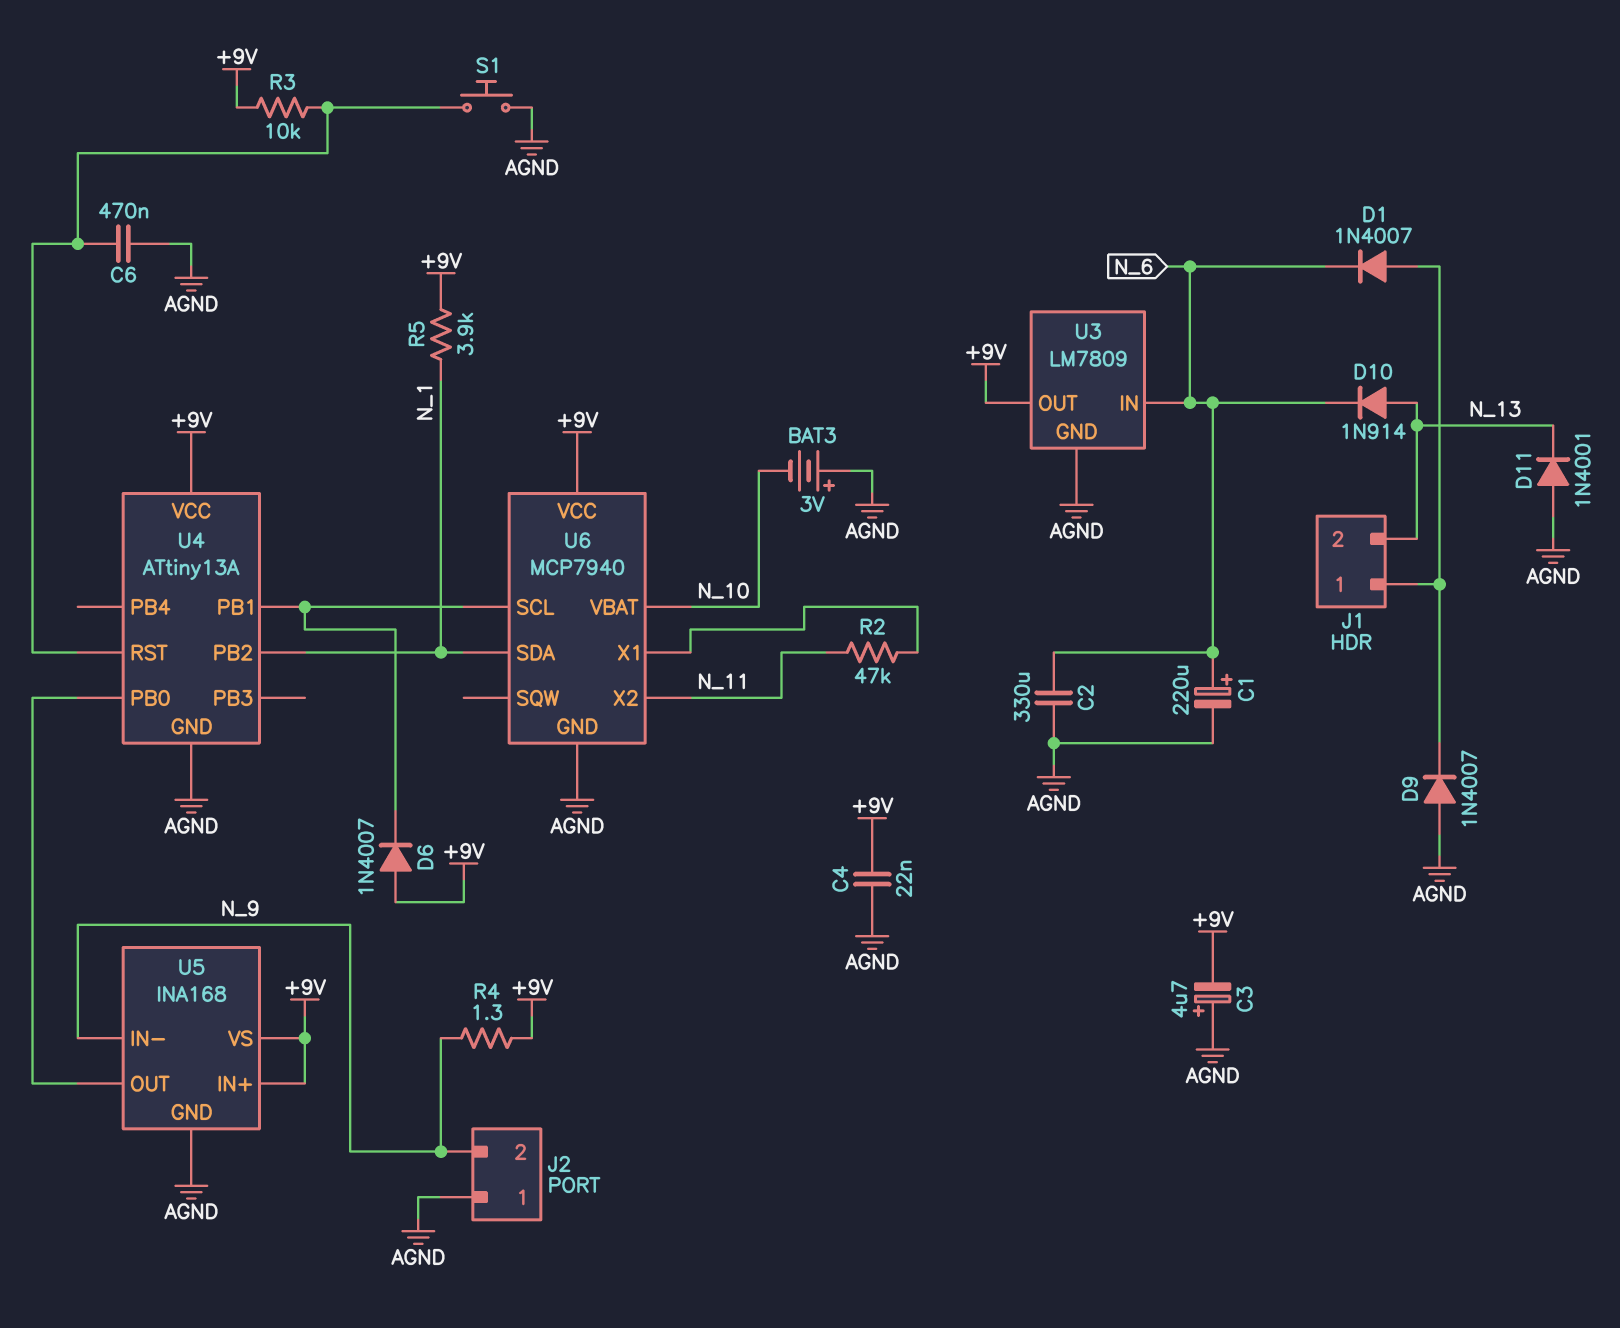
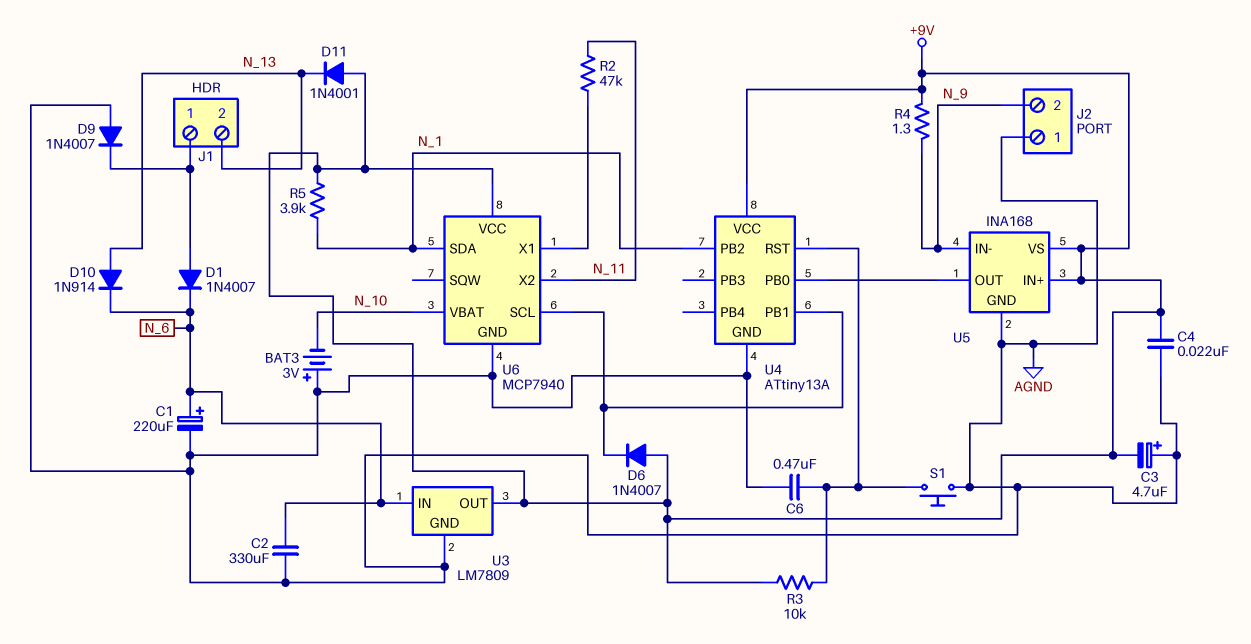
D11: diode 1N4001 (A AGND, K N_13) -> diode 1N4001 (A +9V, K N_13)

